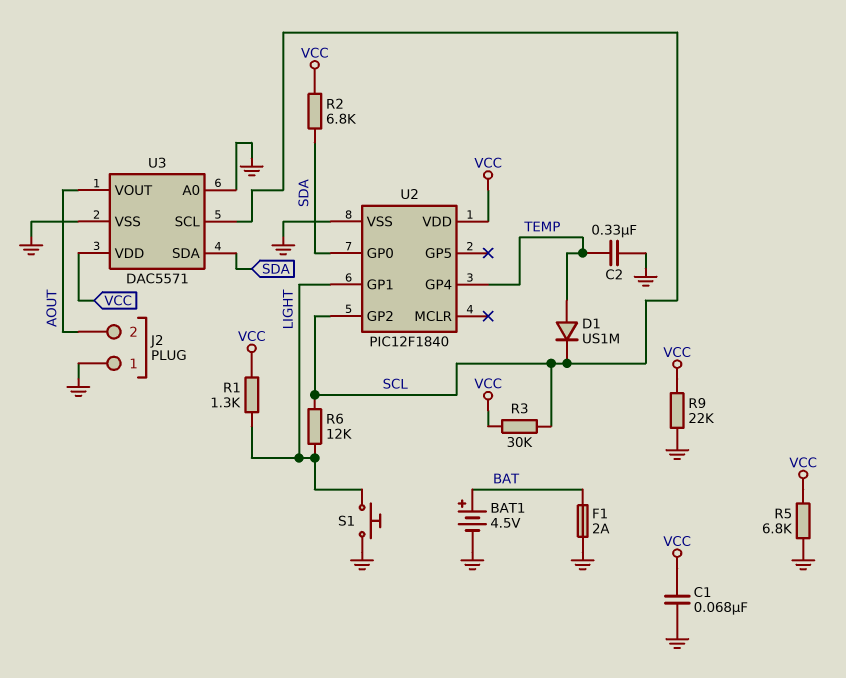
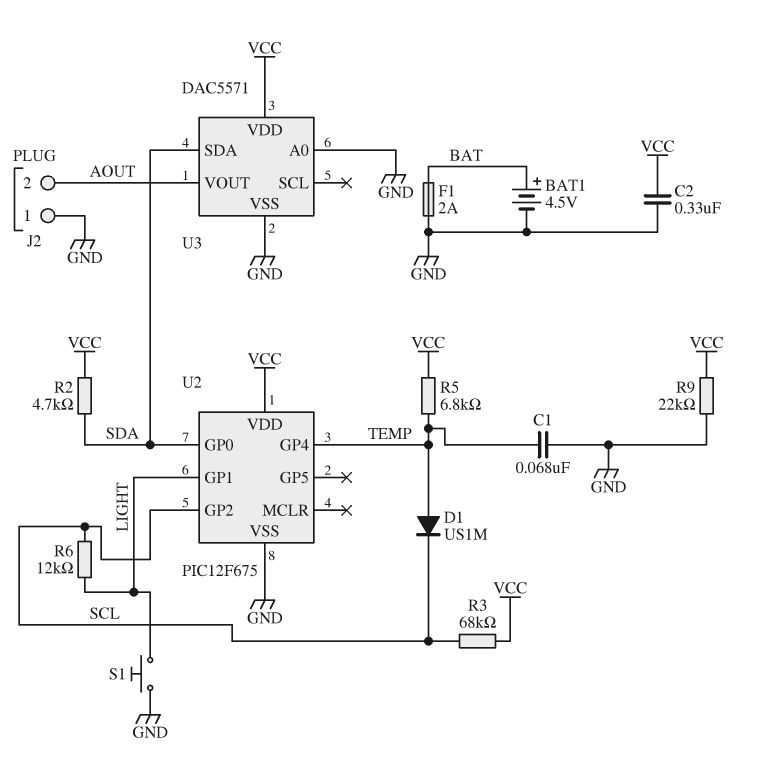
C1: 68nF (GND, VCC) -> 68nF (GND, TEMP)
C2: 330nF (GND, TEMP) -> 330nF (GND, VCC)
R1: 1.3k (LIGHT, VCC) -> none
R2: 6.8k (SDA, VCC) -> 4.7k (SDA, VCC)
R3: 30k (SCL, VCC) -> 68k (SCL, VCC)
R5: 6.8k (GND, VCC) -> 6.8k (TEMP, VCC)
U2: PIC12F1840 -> PIC12F675
U3 pin SCL: SCL -> none

